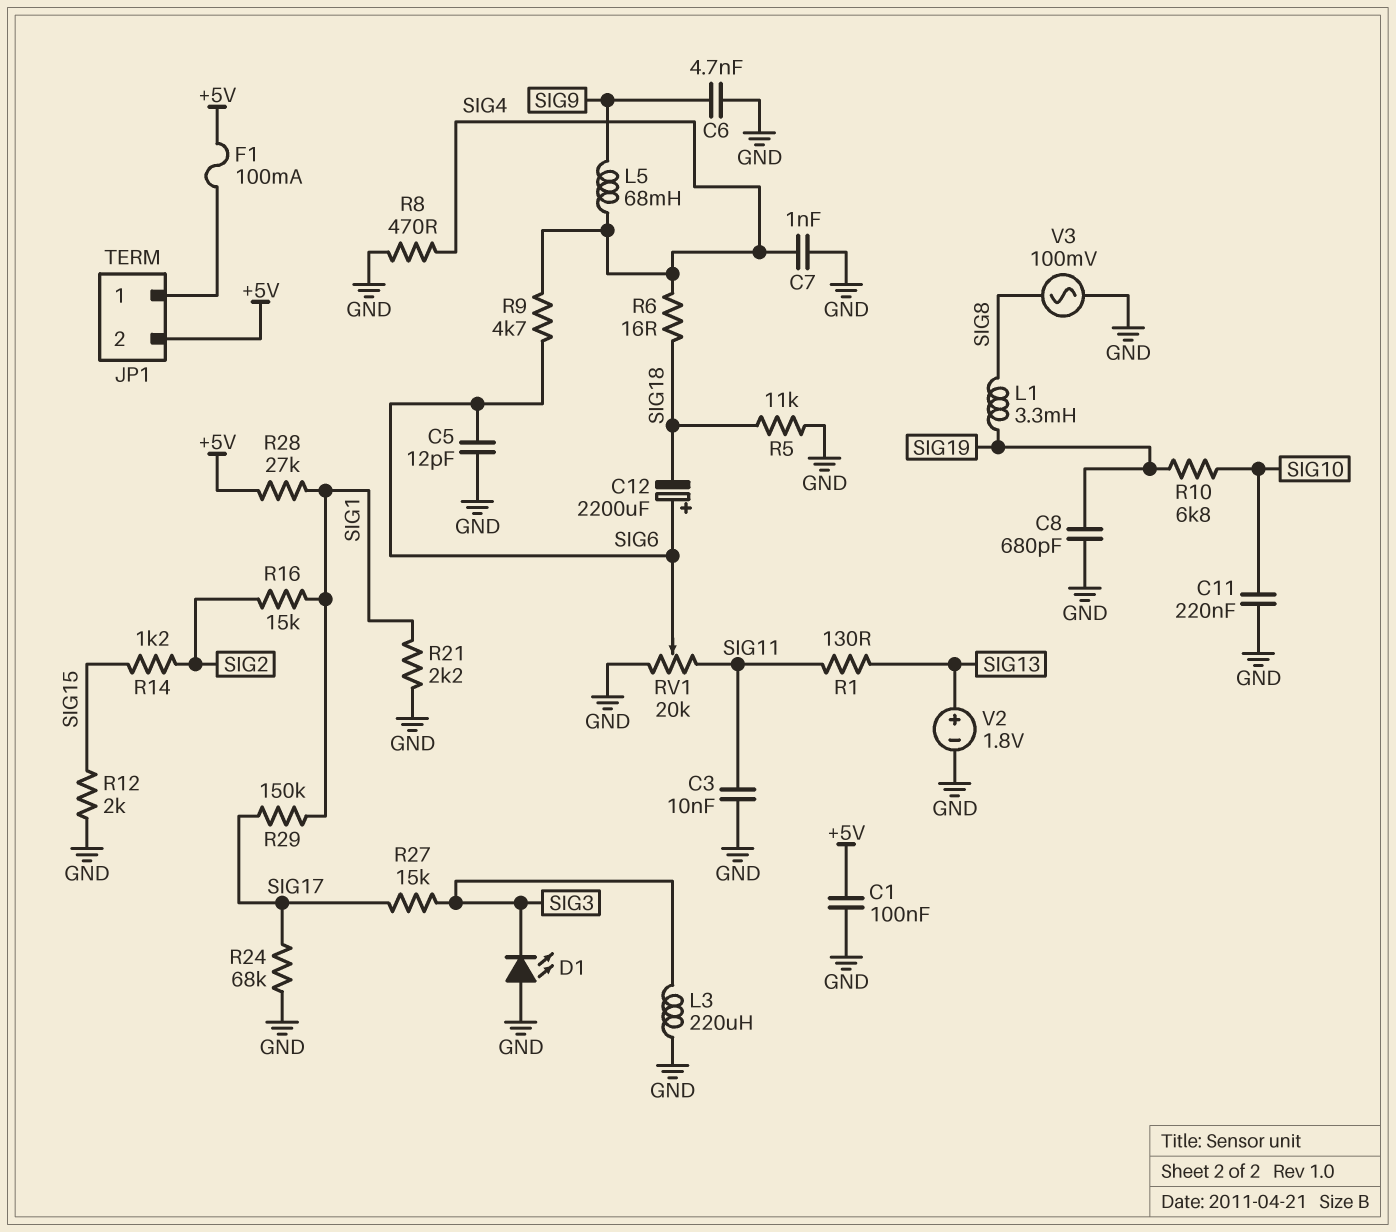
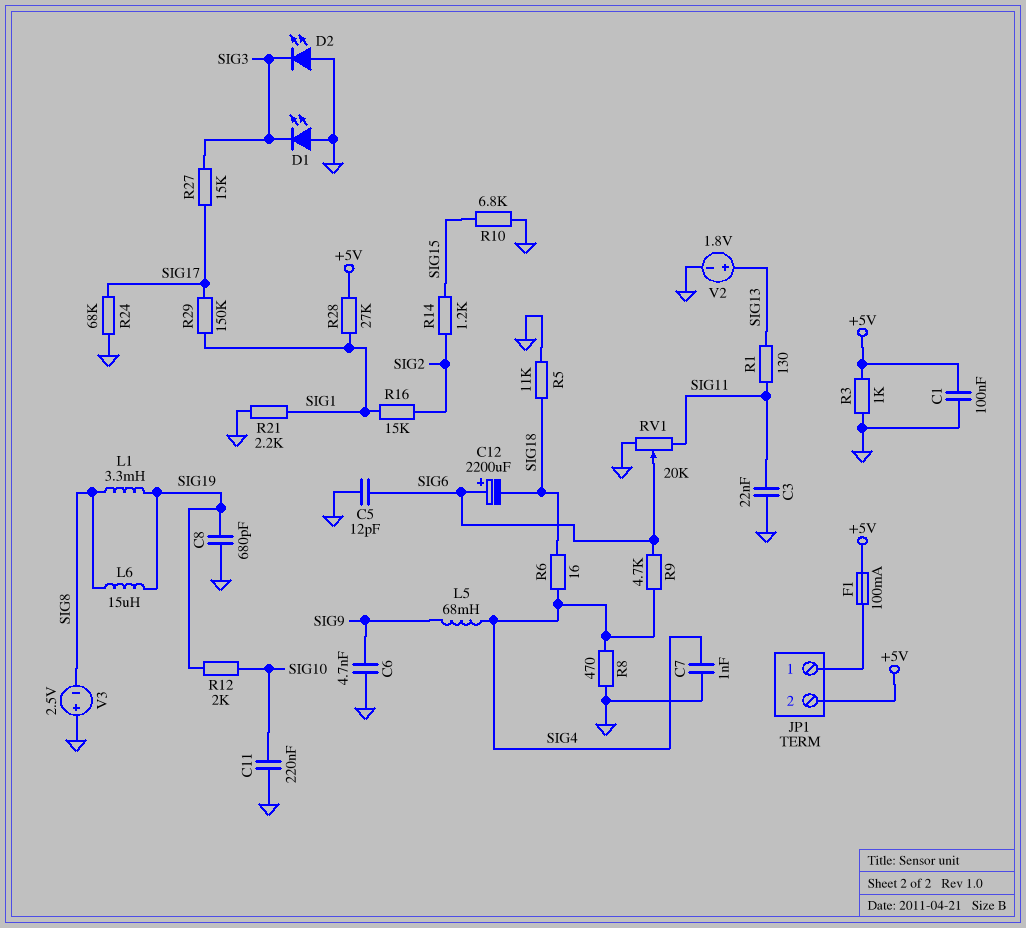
C3: 10nF (GND, SIG11) -> 22nF (GND, SIG11)
D2: none -> LED (A GND, K SIG3)
L3: 220uH (GND, SIG3) -> none
L6: none -> 15uH (SIG8, SIG19)
R3: none -> 1k (+5V, GND)
R10: 6.8k (SIG10, SIG19) -> 6.8k (GND, SIG15)
R12: 2k (GND, SIG15) -> 2k (SIG10, SIG19)
V3: AC 100mV (GND, SIG8) -> 2.5V (plus GND, minus SIG8)

